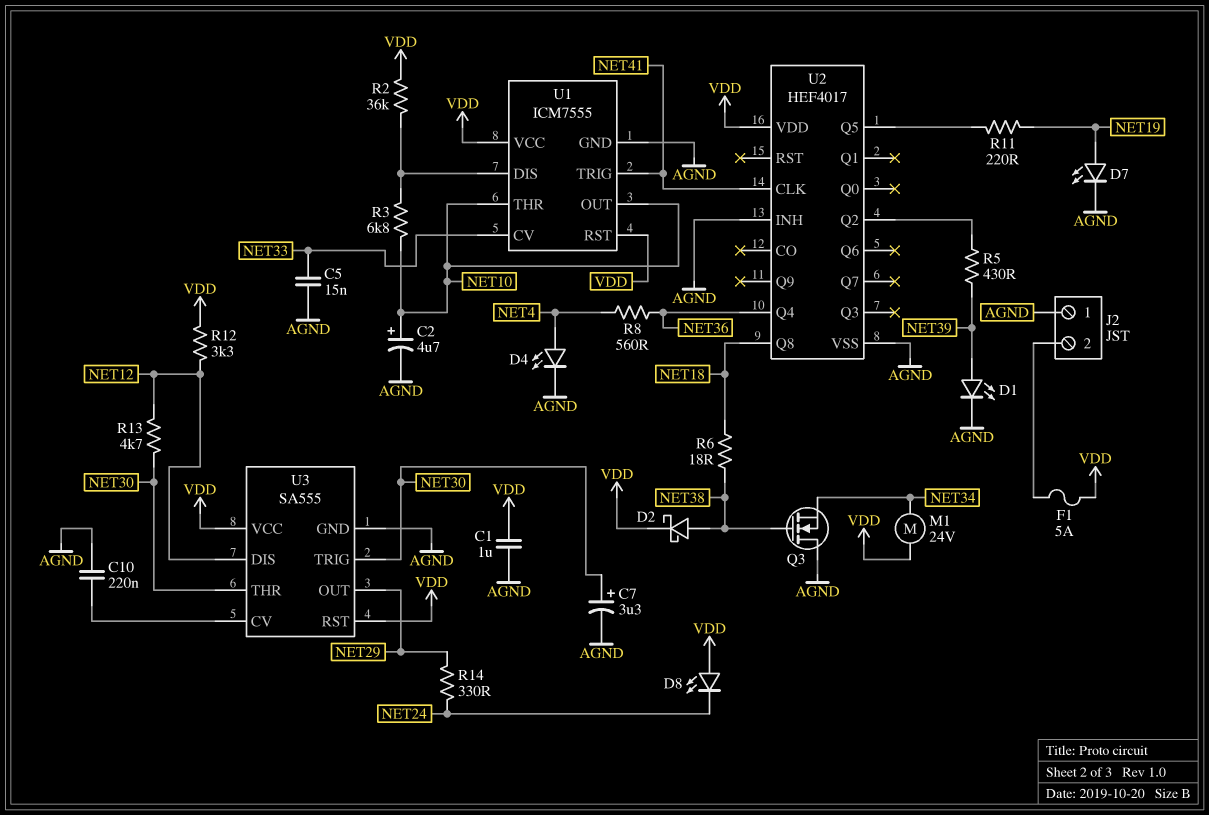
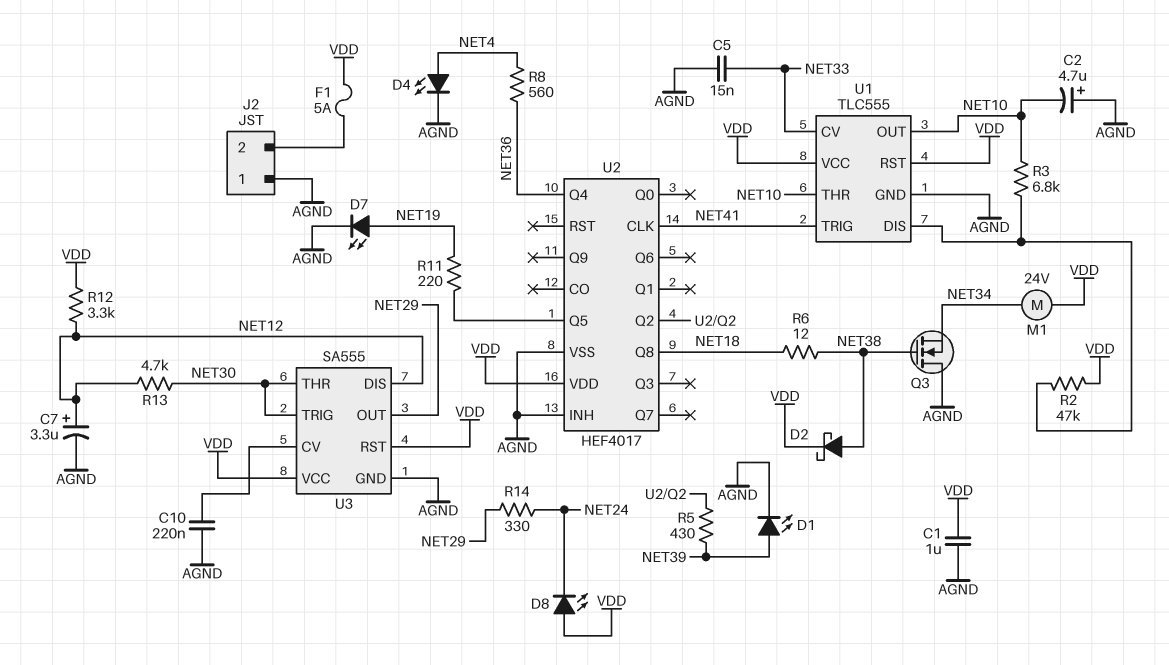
C2: 4.7uF (plus NET10, minus AGND) -> 4.7uF (plus AGND, minus NET10)
C7: 3.3uF (plus NET30, minus AGND) -> 3.3uF (plus NET12, minus AGND)
R2: 36k (U1/DIS, VDD) -> 47k (U1/DIS, VDD)
R6: 18 (NET18, NET38) -> 12 (NET18, NET38)
U1: ICM7555 -> TLC555

